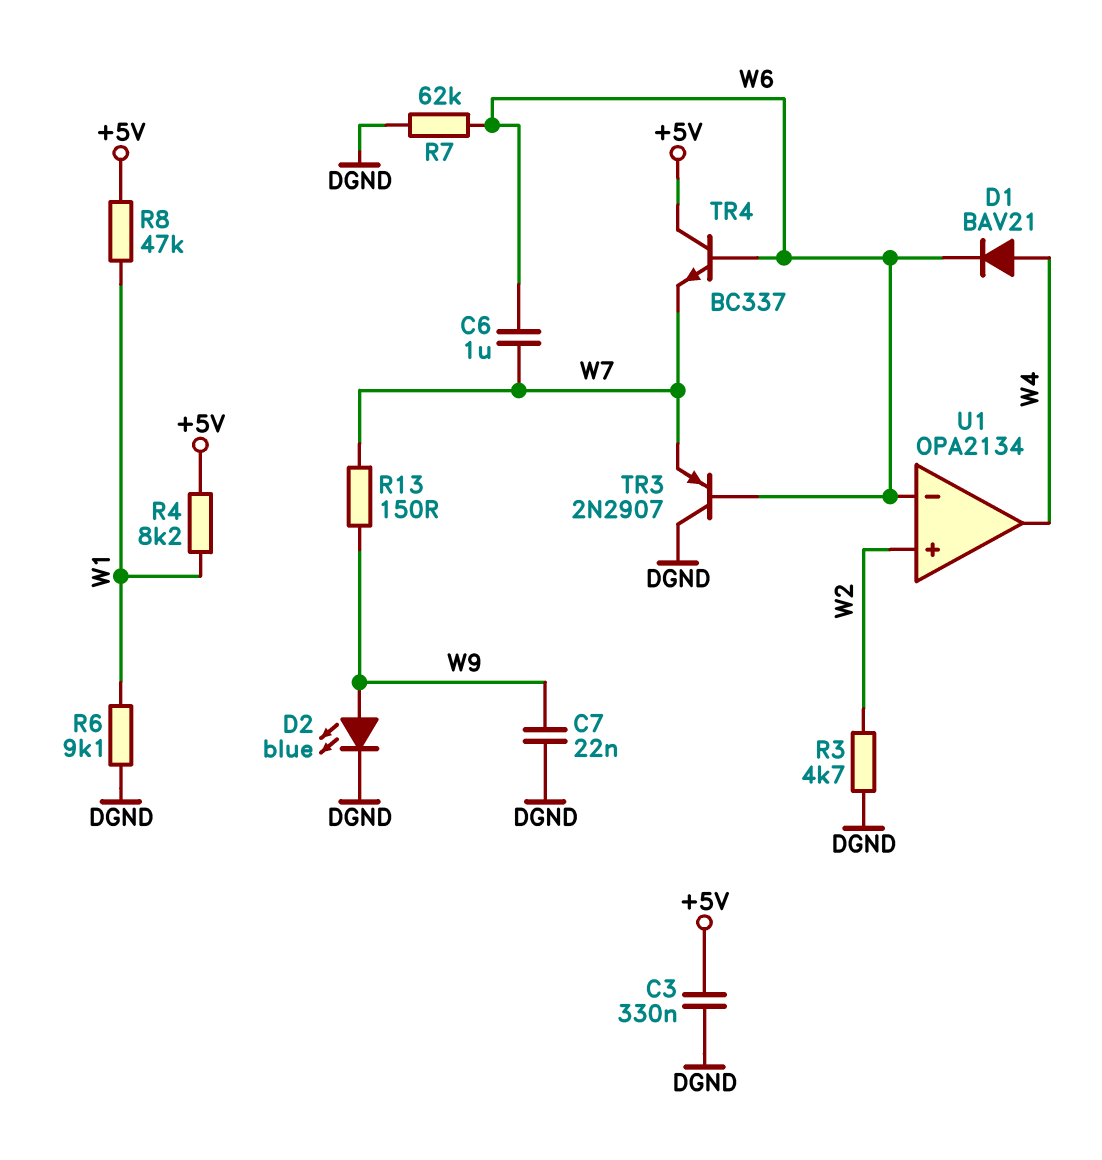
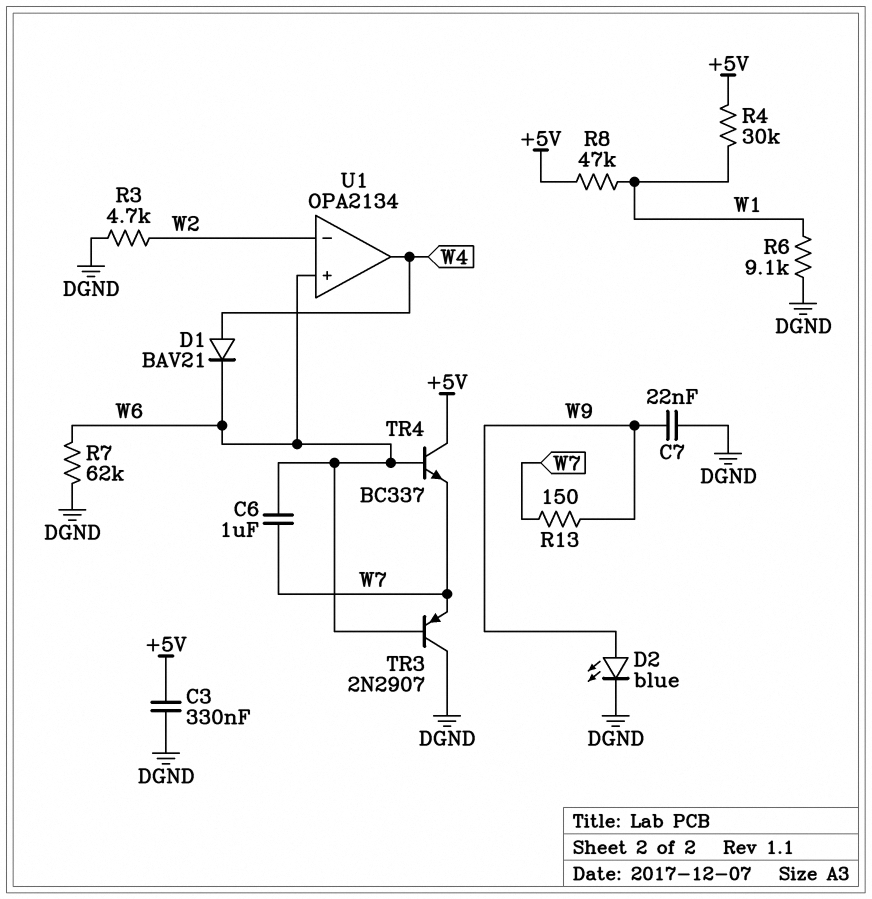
R4: 8.2k (+5V, W1) -> 30k (+5V, W1)
U1 pin in+: W2 -> W6
U1 pin in-: W6 -> W2

